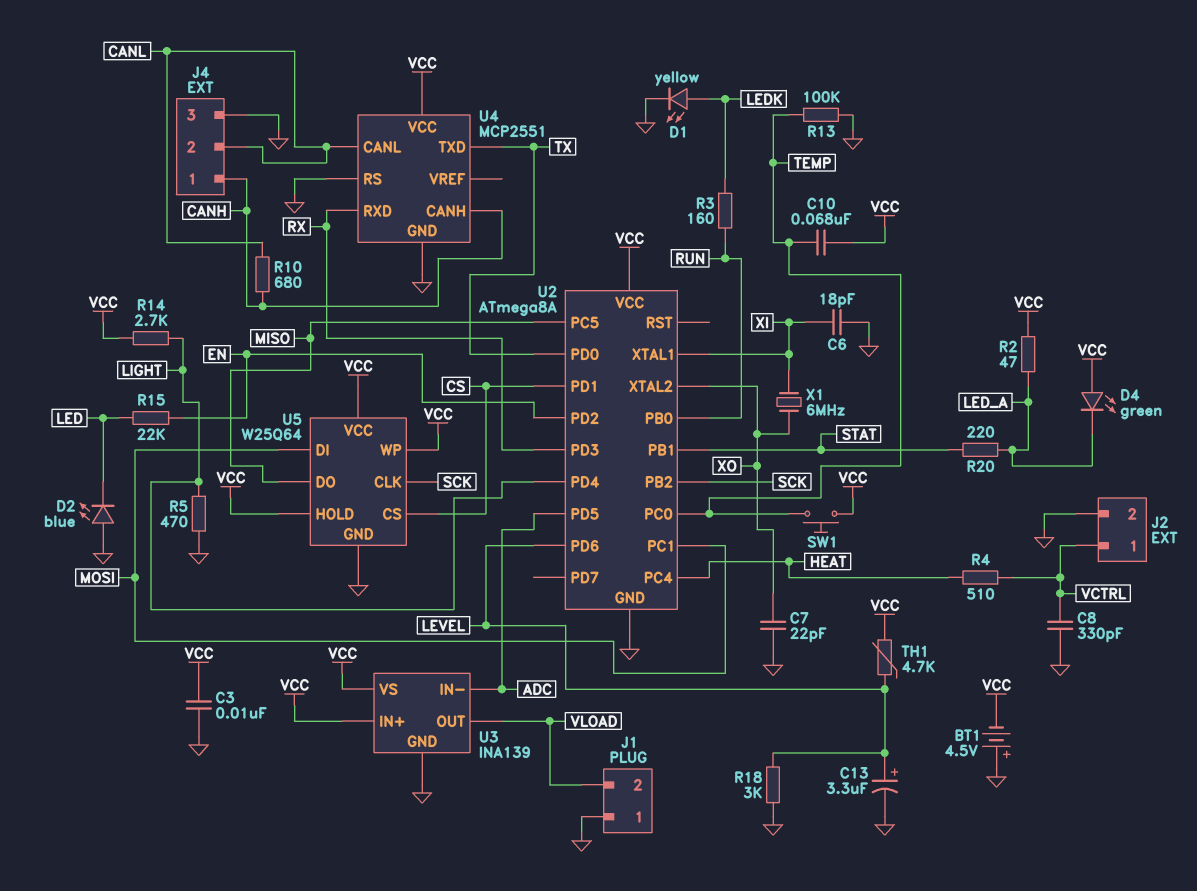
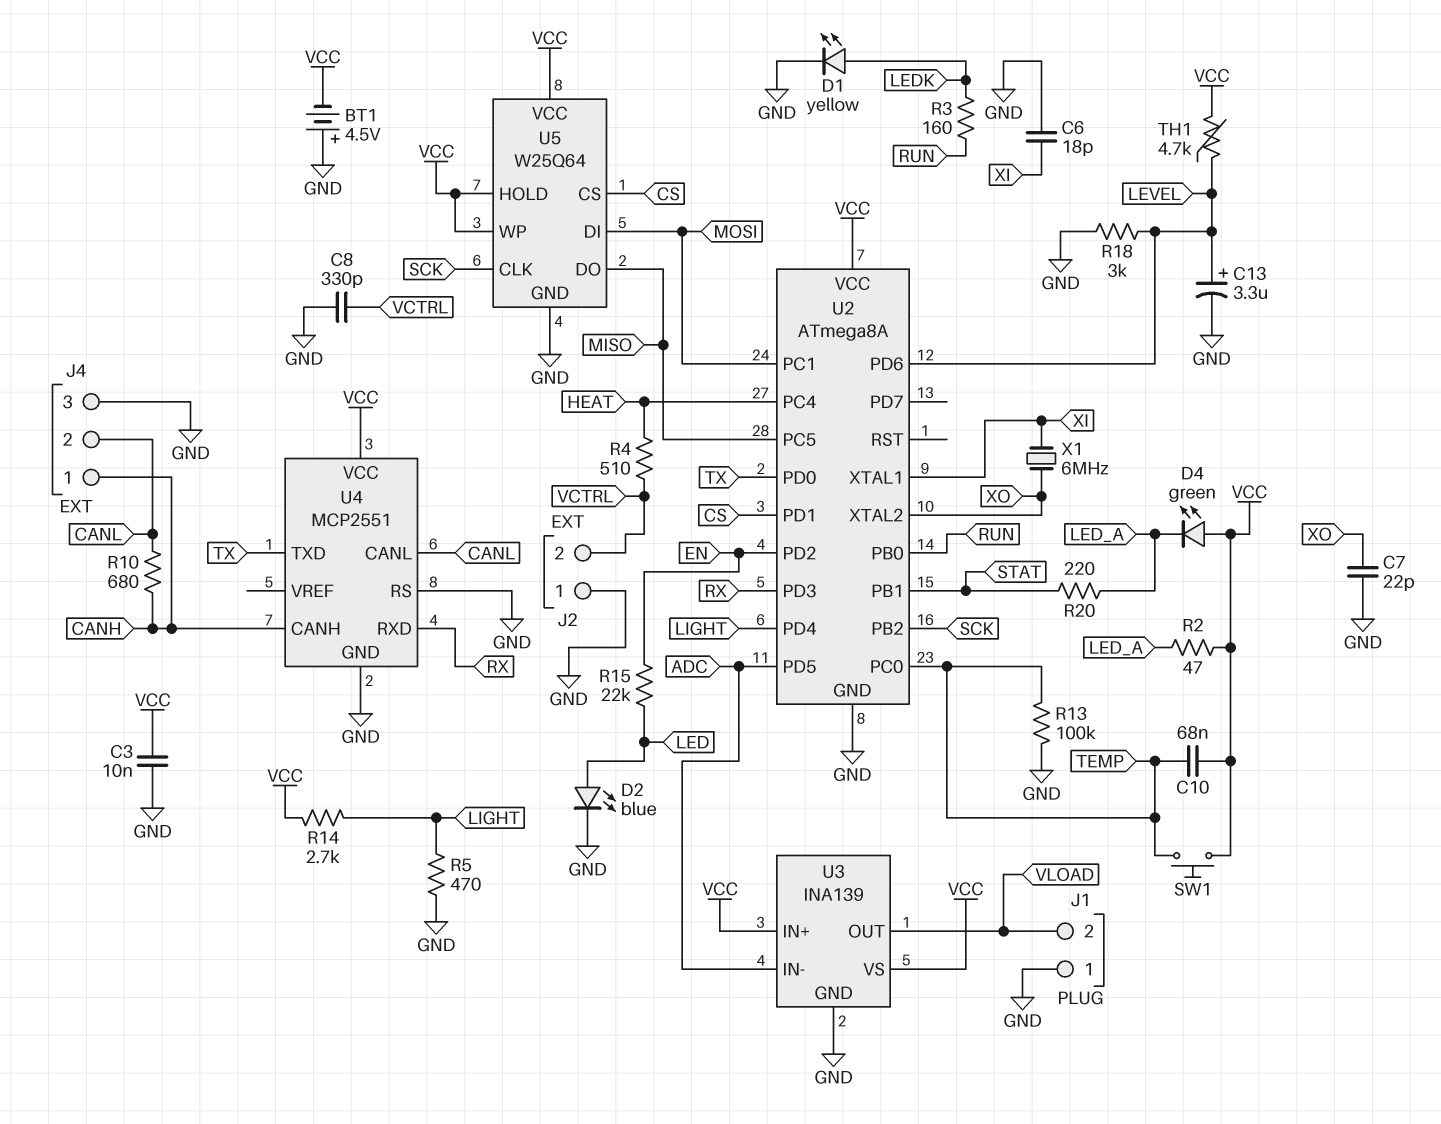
D2: LED blue (A GND, K LED) -> LED blue (A LED, K GND)
J2 pin 1: VCTRL -> GND
J2 pin 2: GND -> VCTRL

